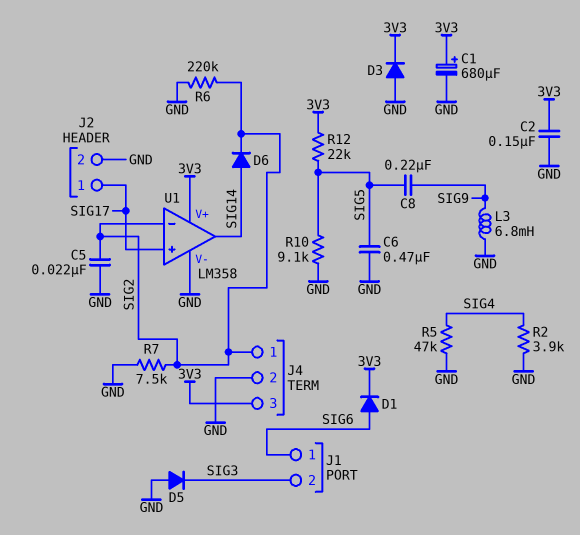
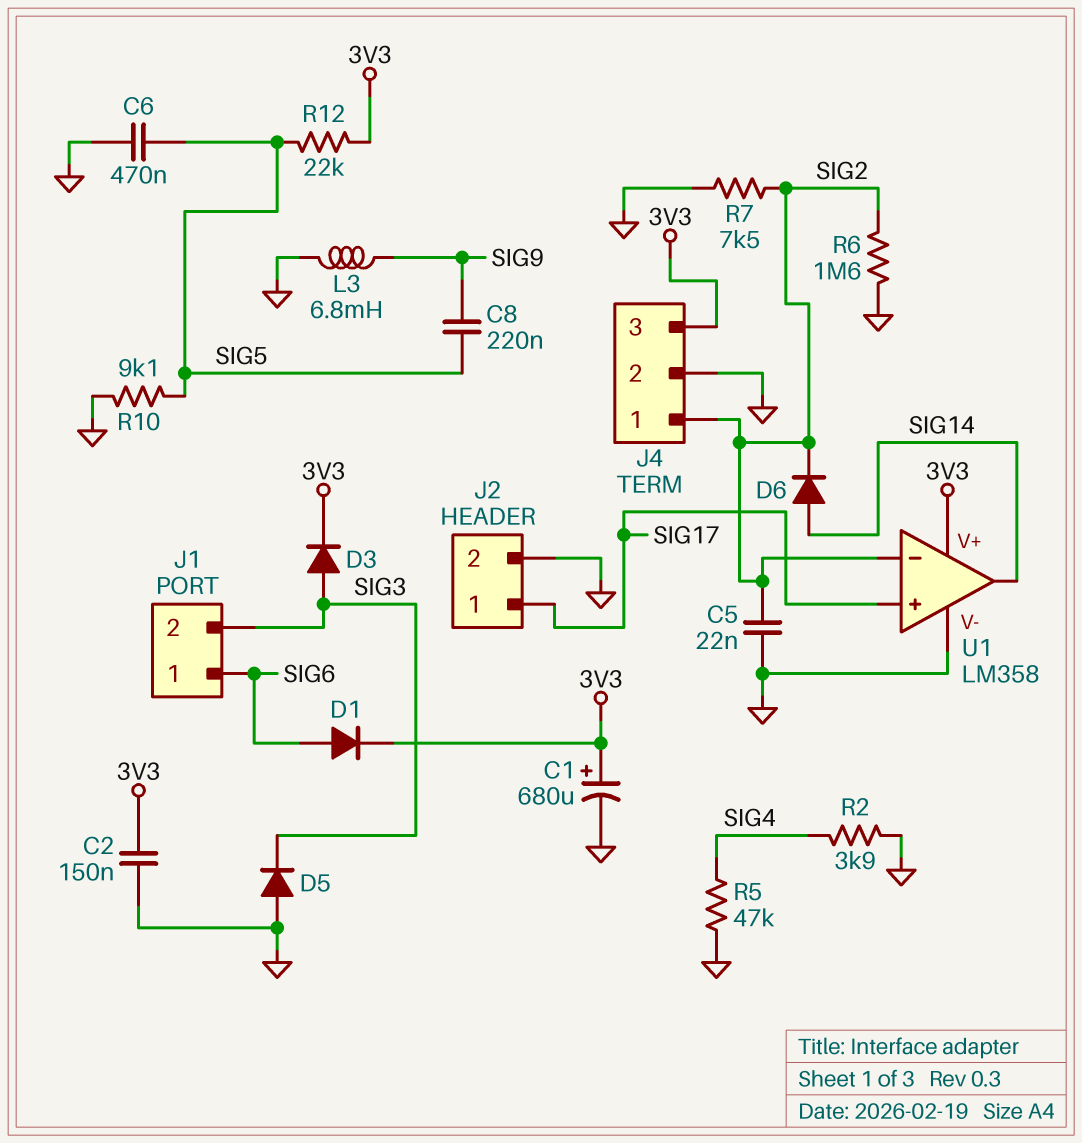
D3: diode (A GND, K 3V3) -> diode (A SIG3, K 3V3)
R6: 220k (GND, SIG2) -> 1.6M (GND, SIG2)

